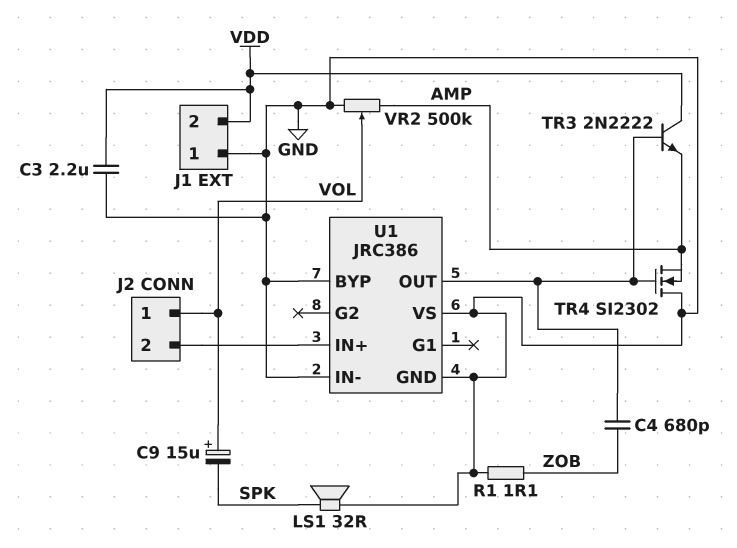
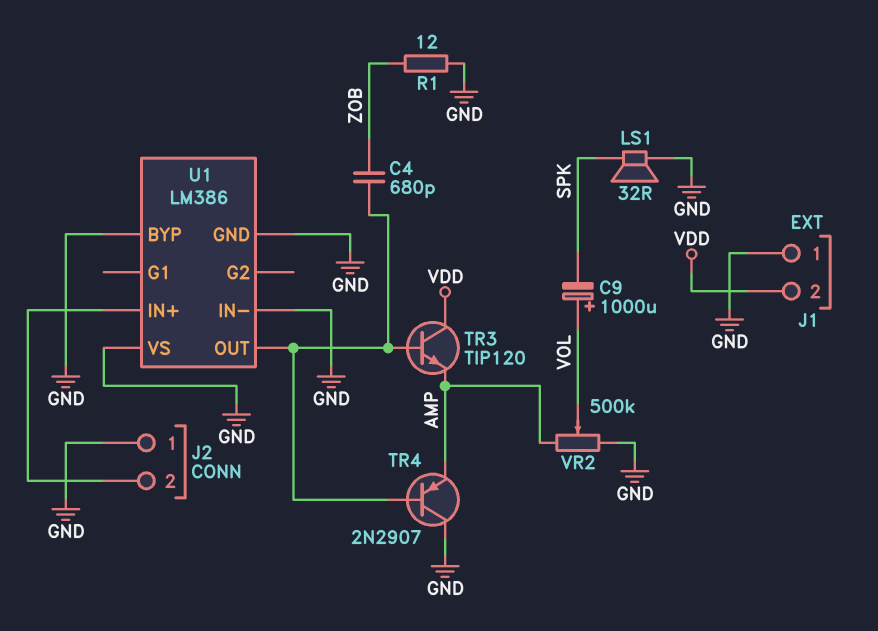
C3: 2.2uF (GND, VDD) -> none
C9: 15uF (plus VOL, minus SPK) -> 1000uF (plus VOL, minus SPK)
J2 pin 1: VOL -> GND
R1: 1.1 (GND, ZOB) -> 12 (GND, ZOB)
TR3: NPN 2N2222 (B U1/OUT, C VDD, E AMP) -> NPN TIP120 (B U1/OUT, C VDD, E AMP)
TR4: NMOS SI2302 (G U1/OUT, D GND, S AMP) -> PNP 2N2907 (B U1/OUT, C GND, E AMP)
U1: JRC386 -> LM386

